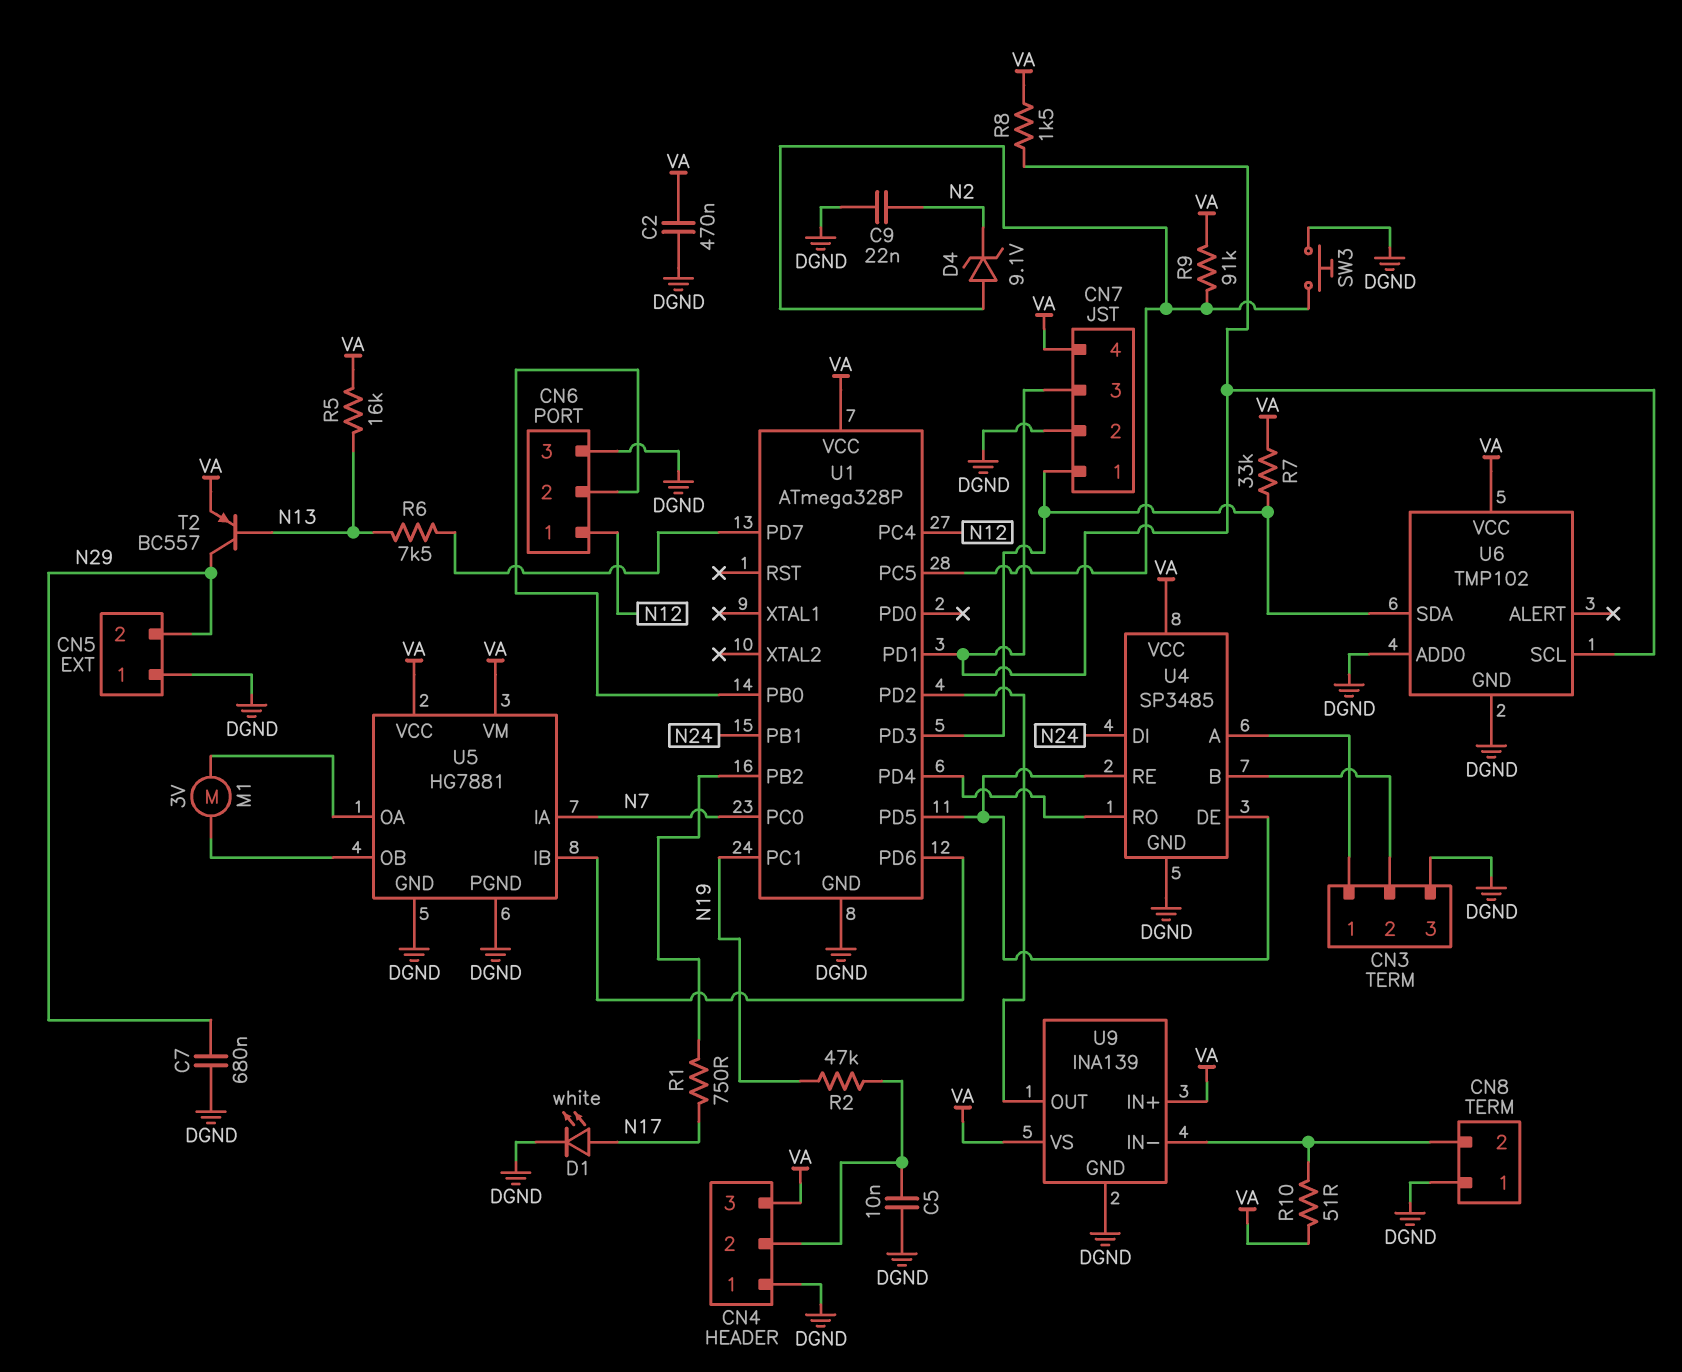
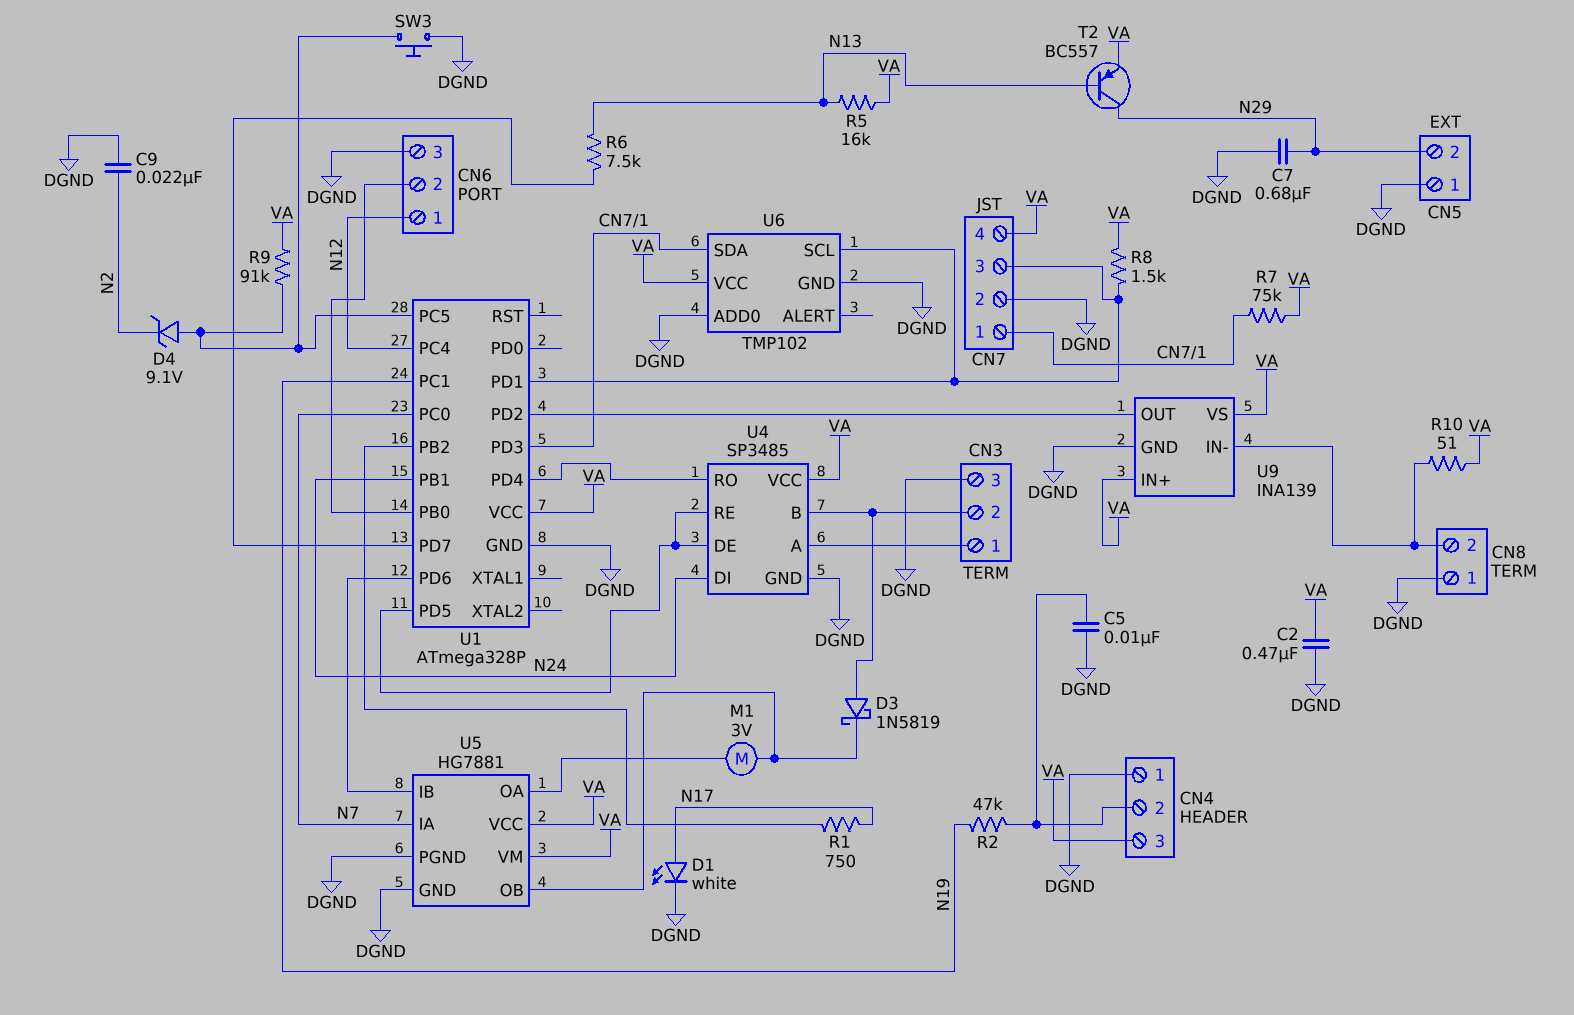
D3: none -> schottky 1N5819 (A CN3/2, K U5/OB)
R7: 33k (CN7/1, VA) -> 75k (CN7/1, VA)

